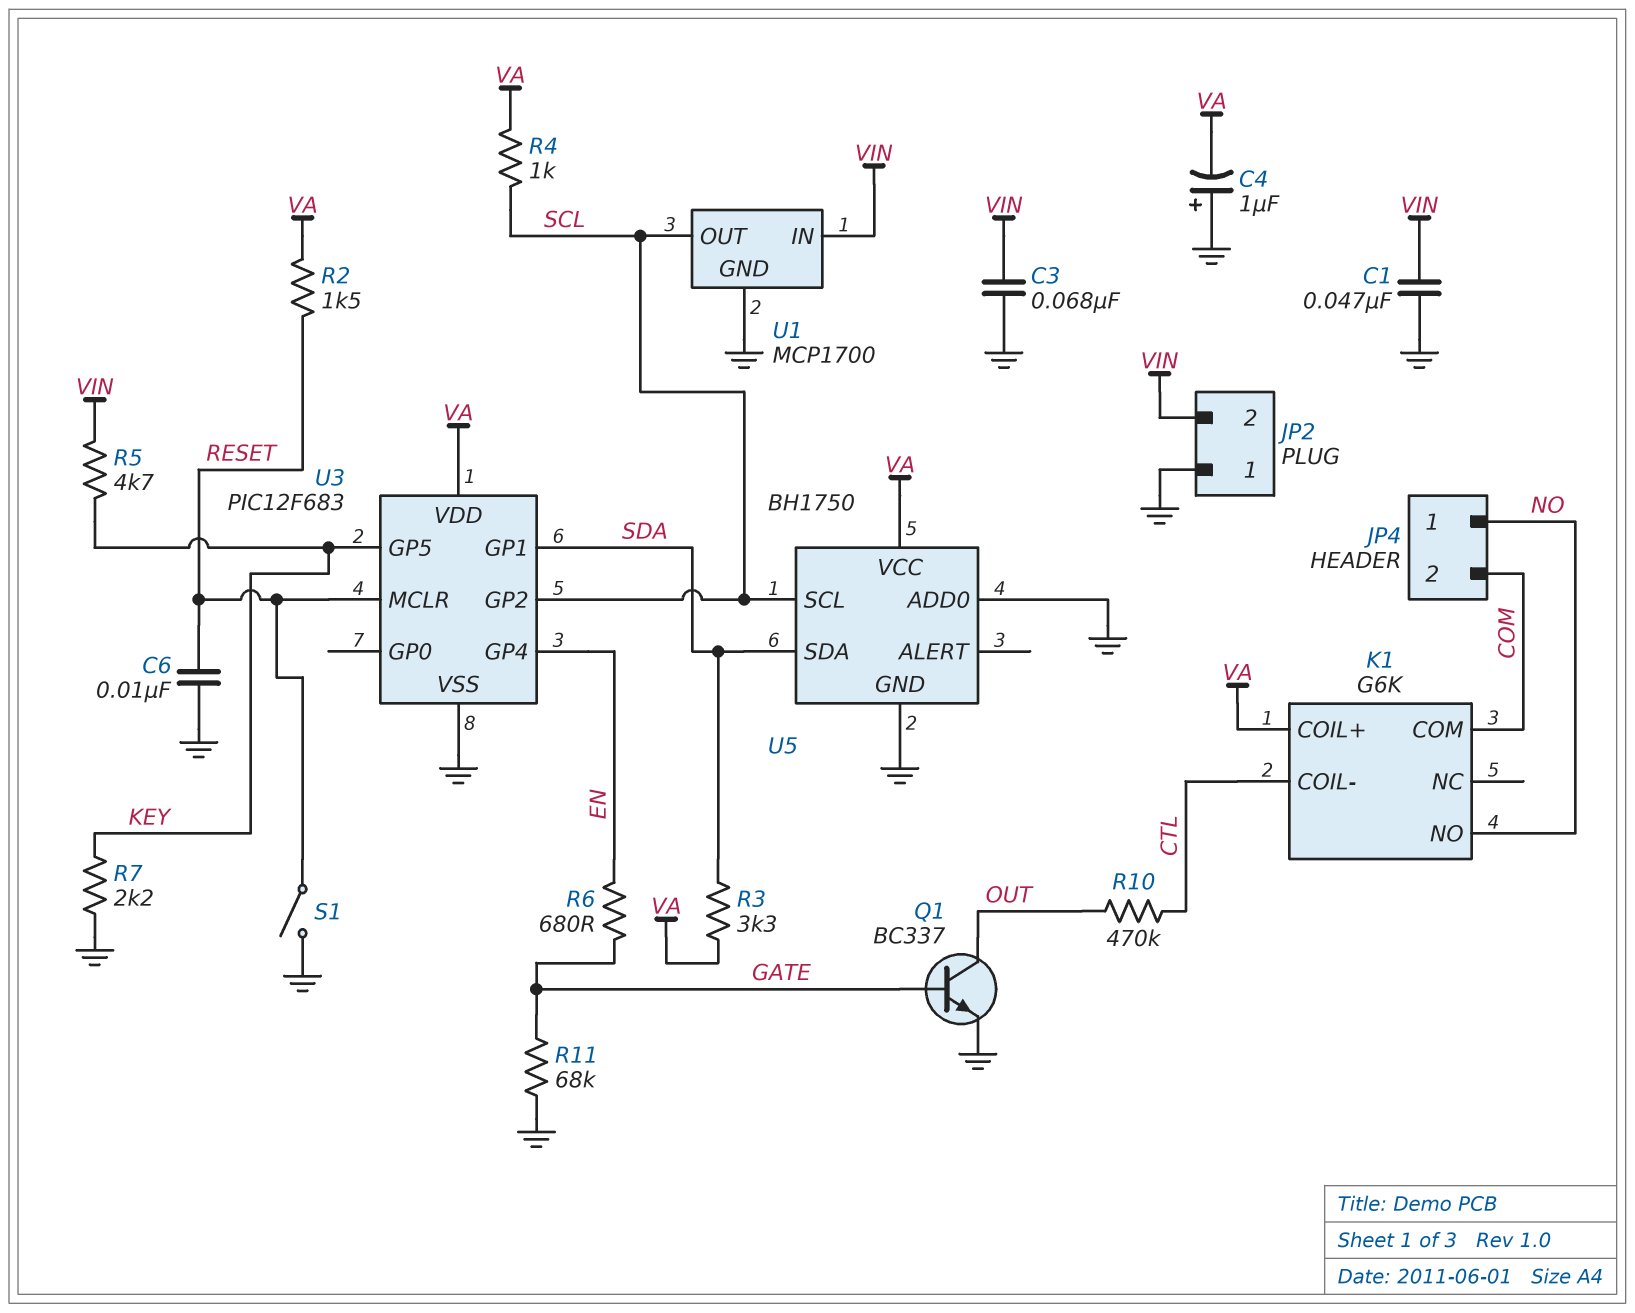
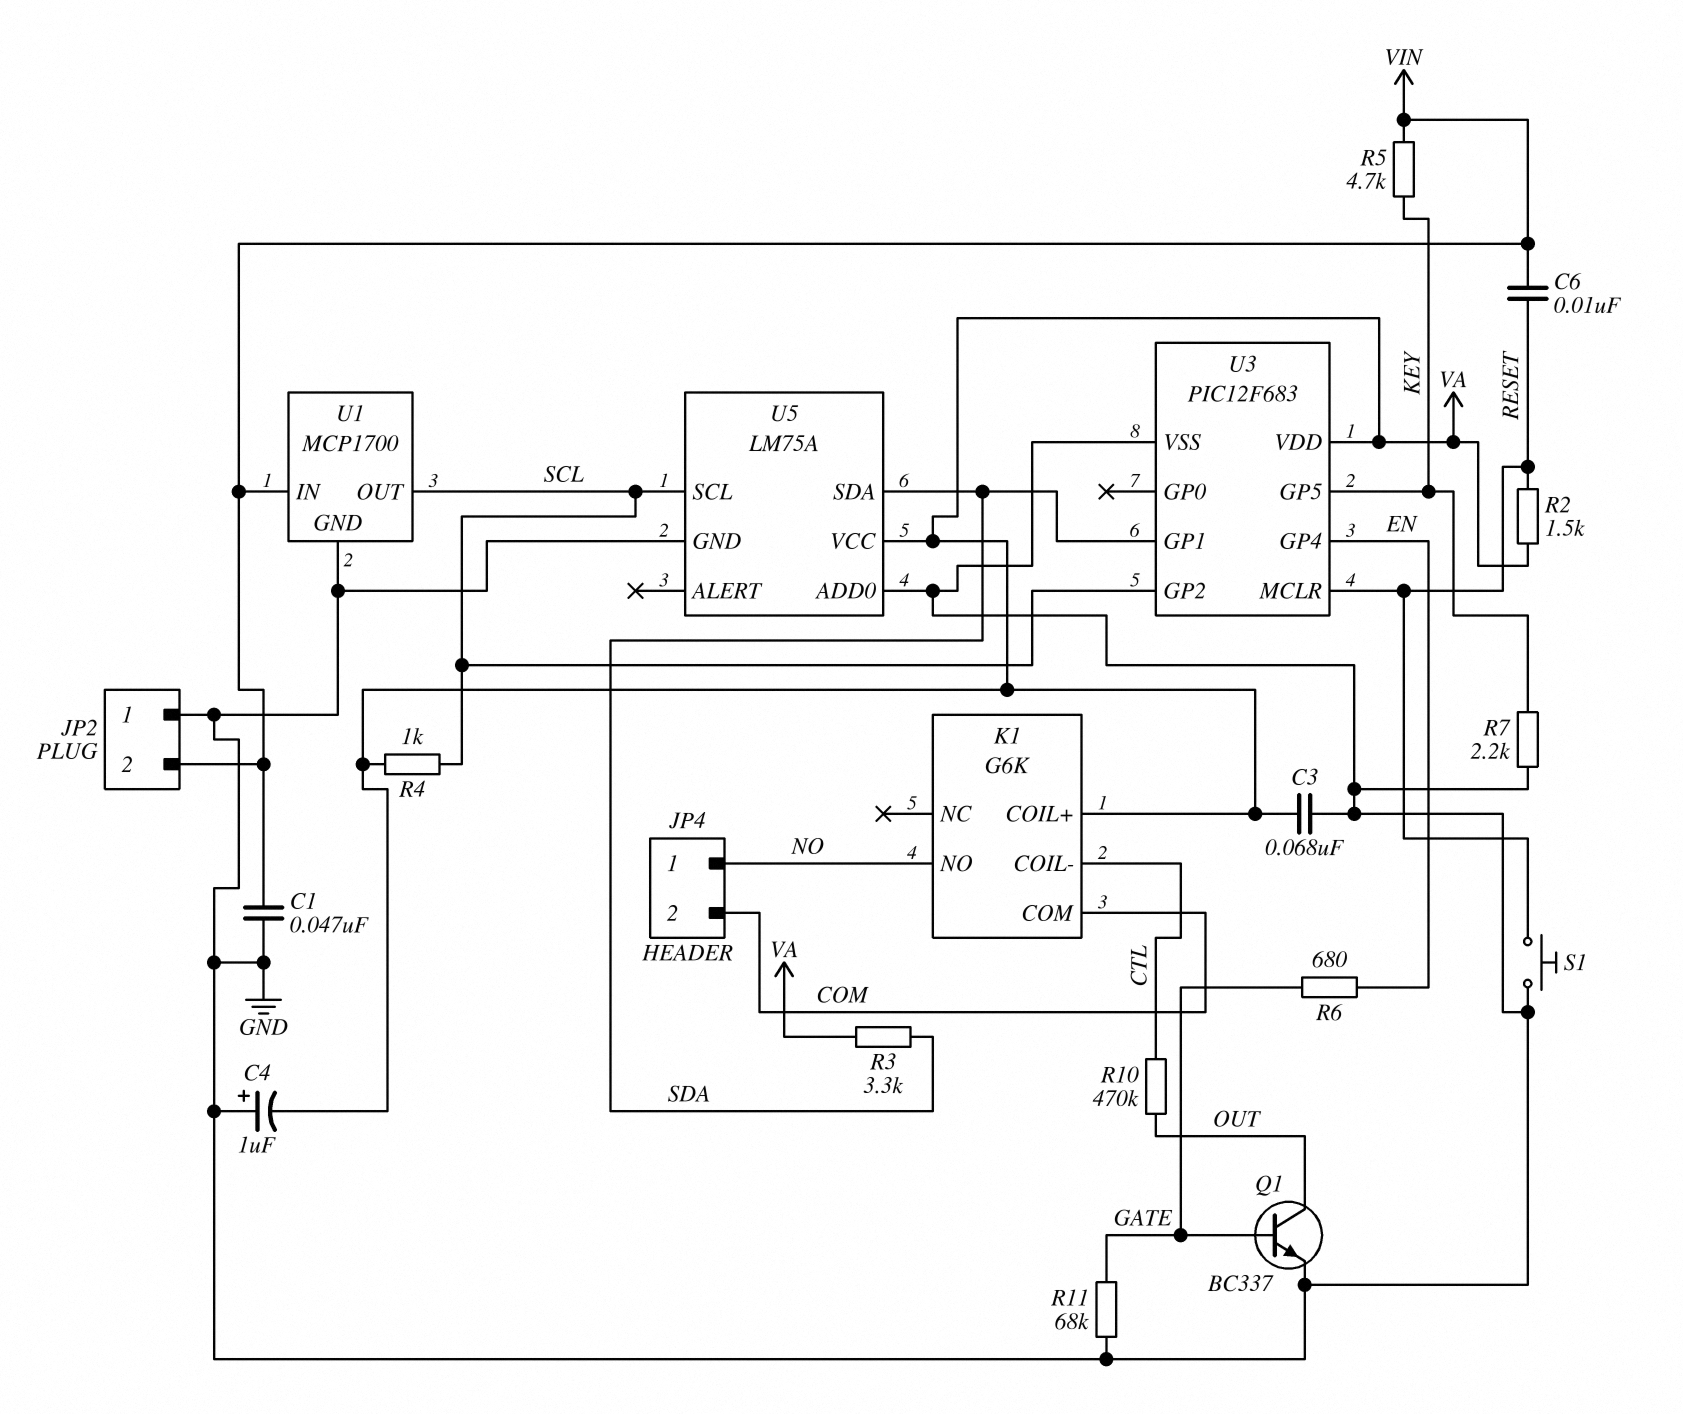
C3: 68nF (GND, VIN) -> 68nF (GND, VA)
C6: 10nF (GND, RESET) -> 10nF (RESET, VIN)
S1: switch (GND, RESET) -> button (GND, RESET)
U5: BH1750 -> LM75A

